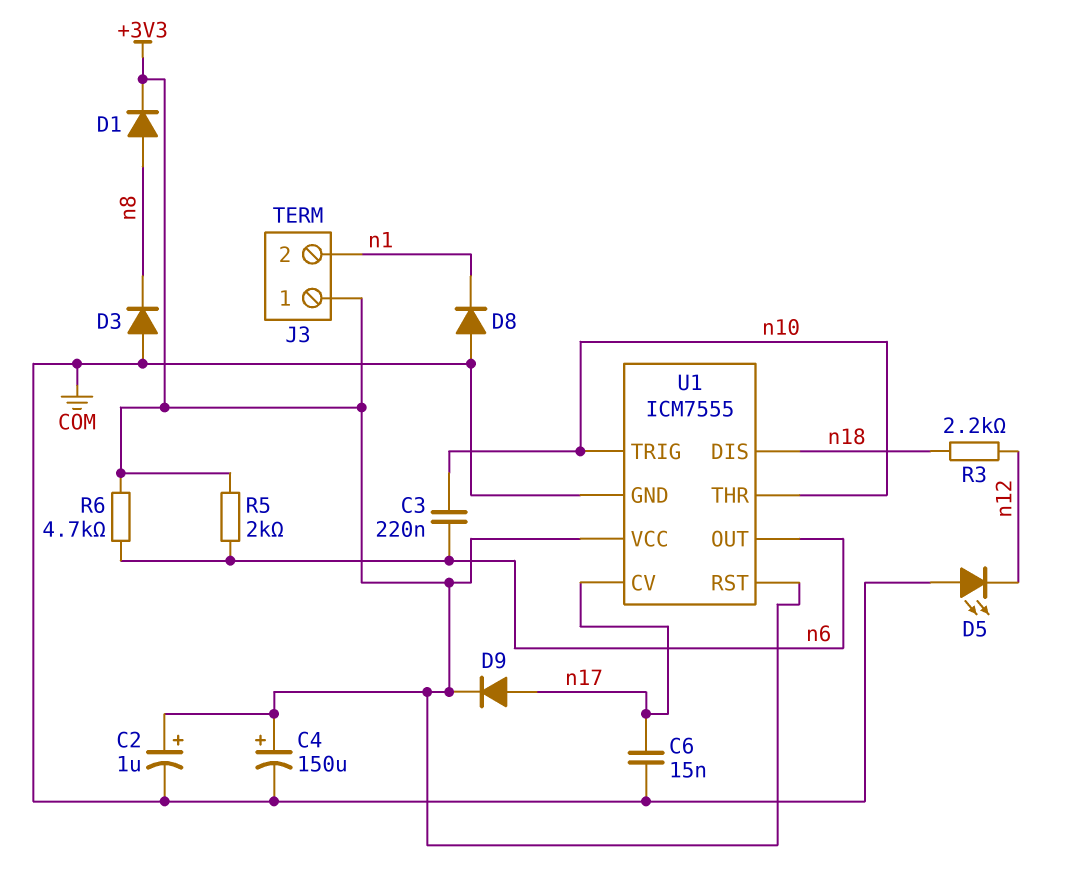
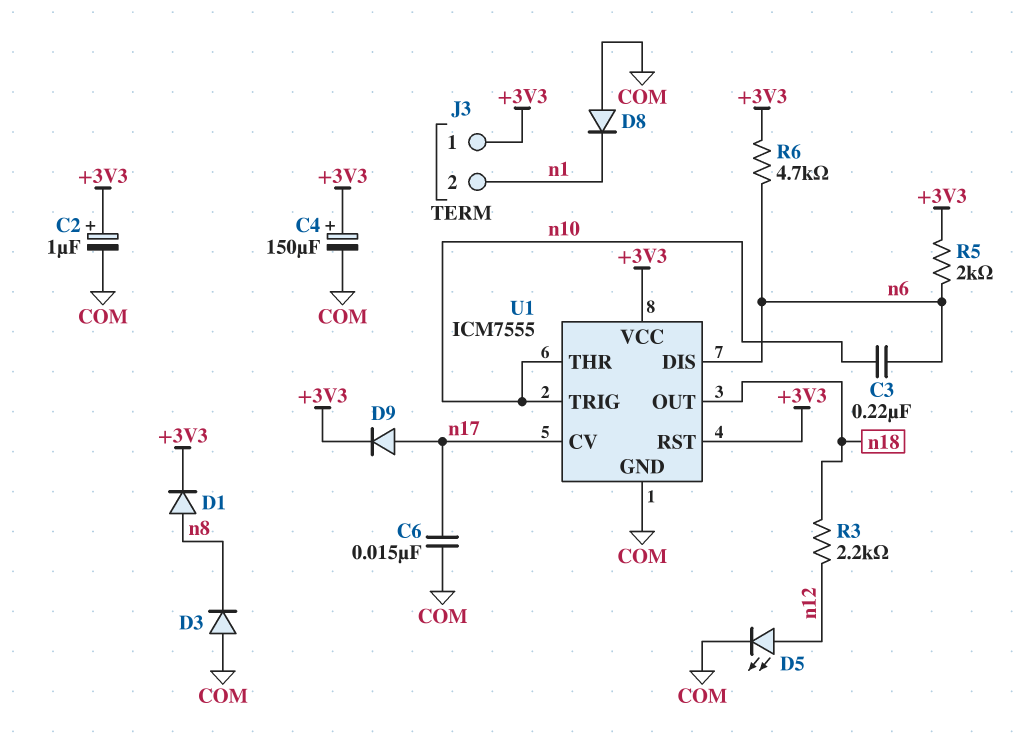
D5: LED (A COM, K n12) -> LED (A n12, K COM)
U1 pin DIS: n18 -> n6
U1 pin OUT: n6 -> n18

